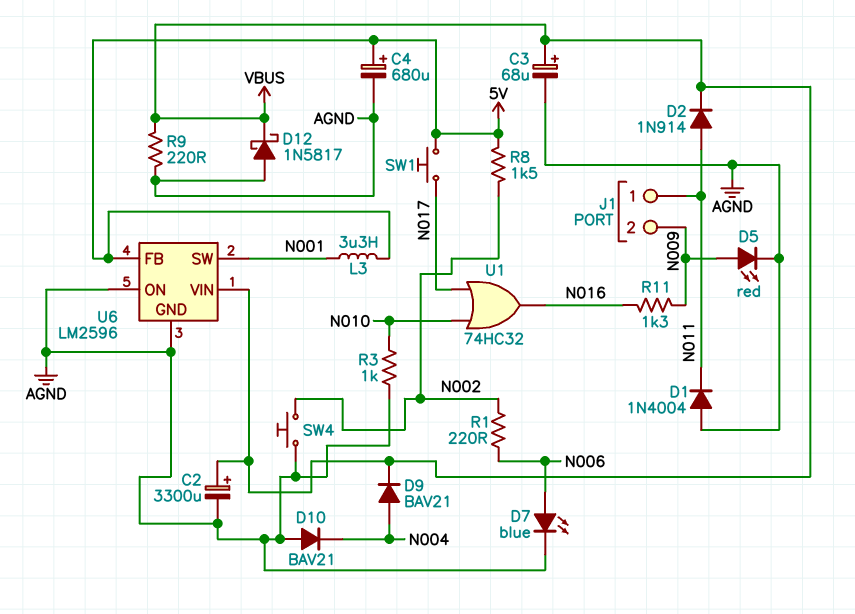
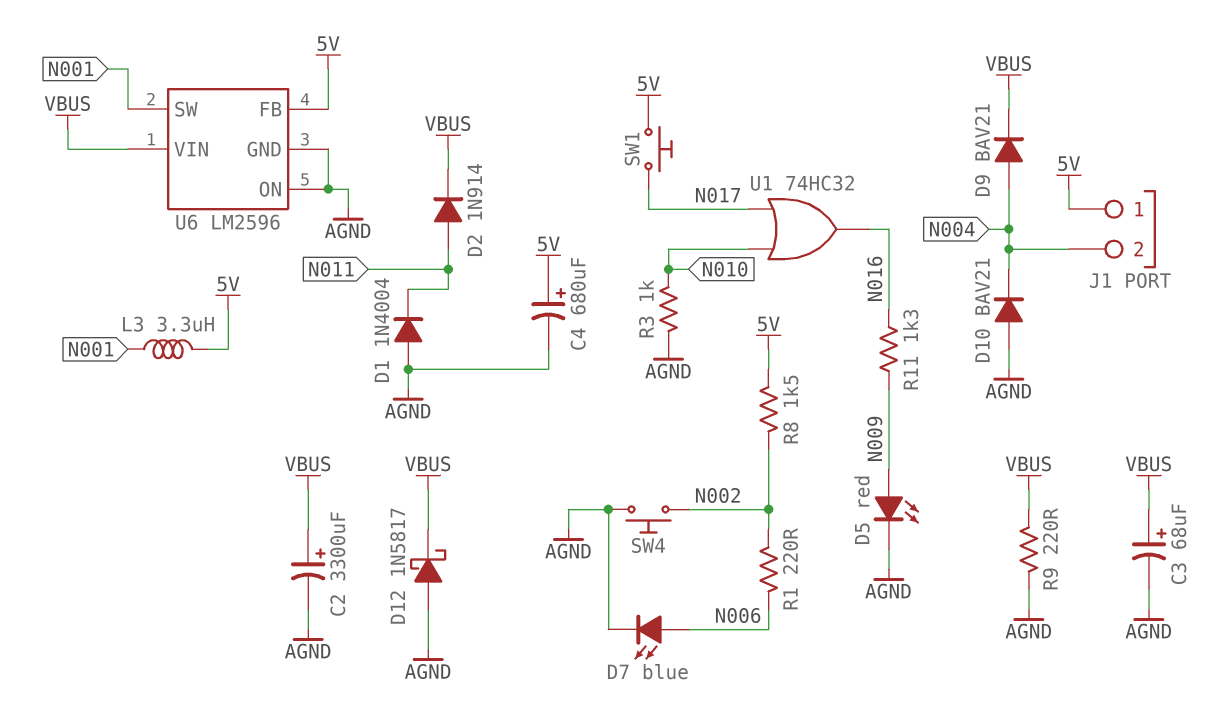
J1 pin 1: N011 -> 5V
J1 pin 2: N009 -> N004

